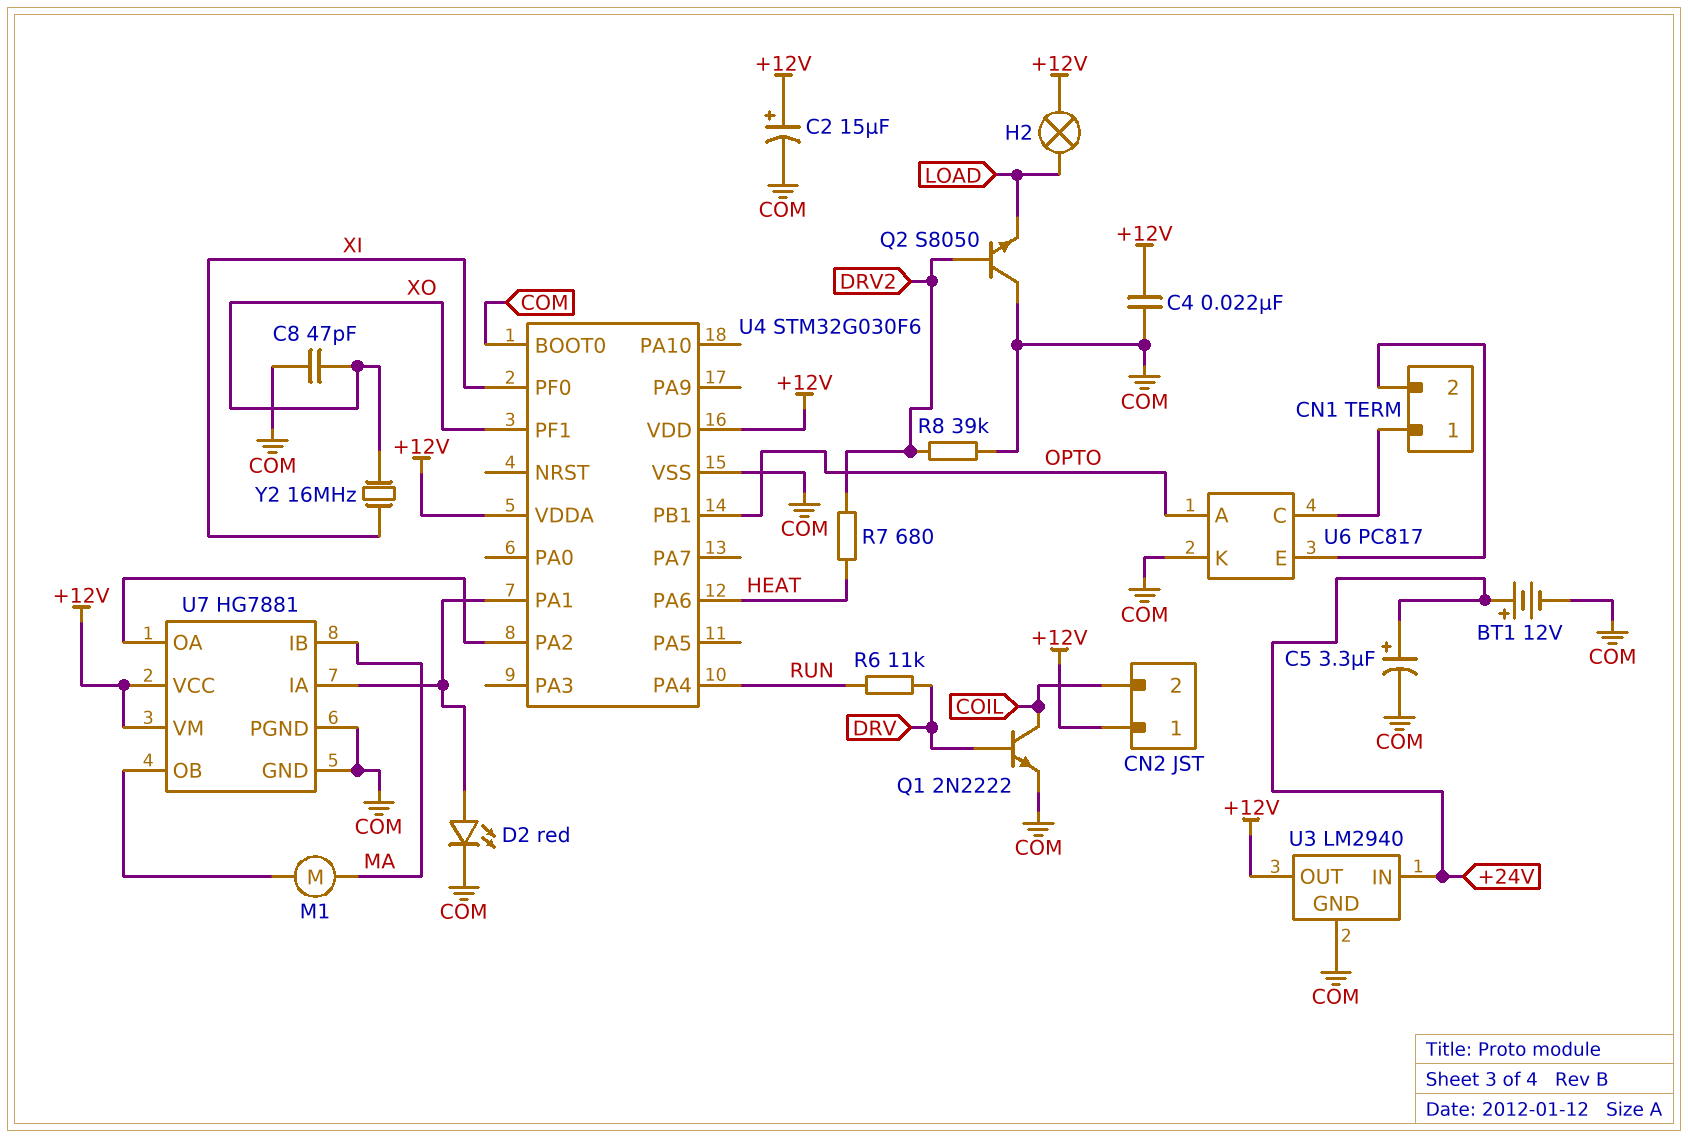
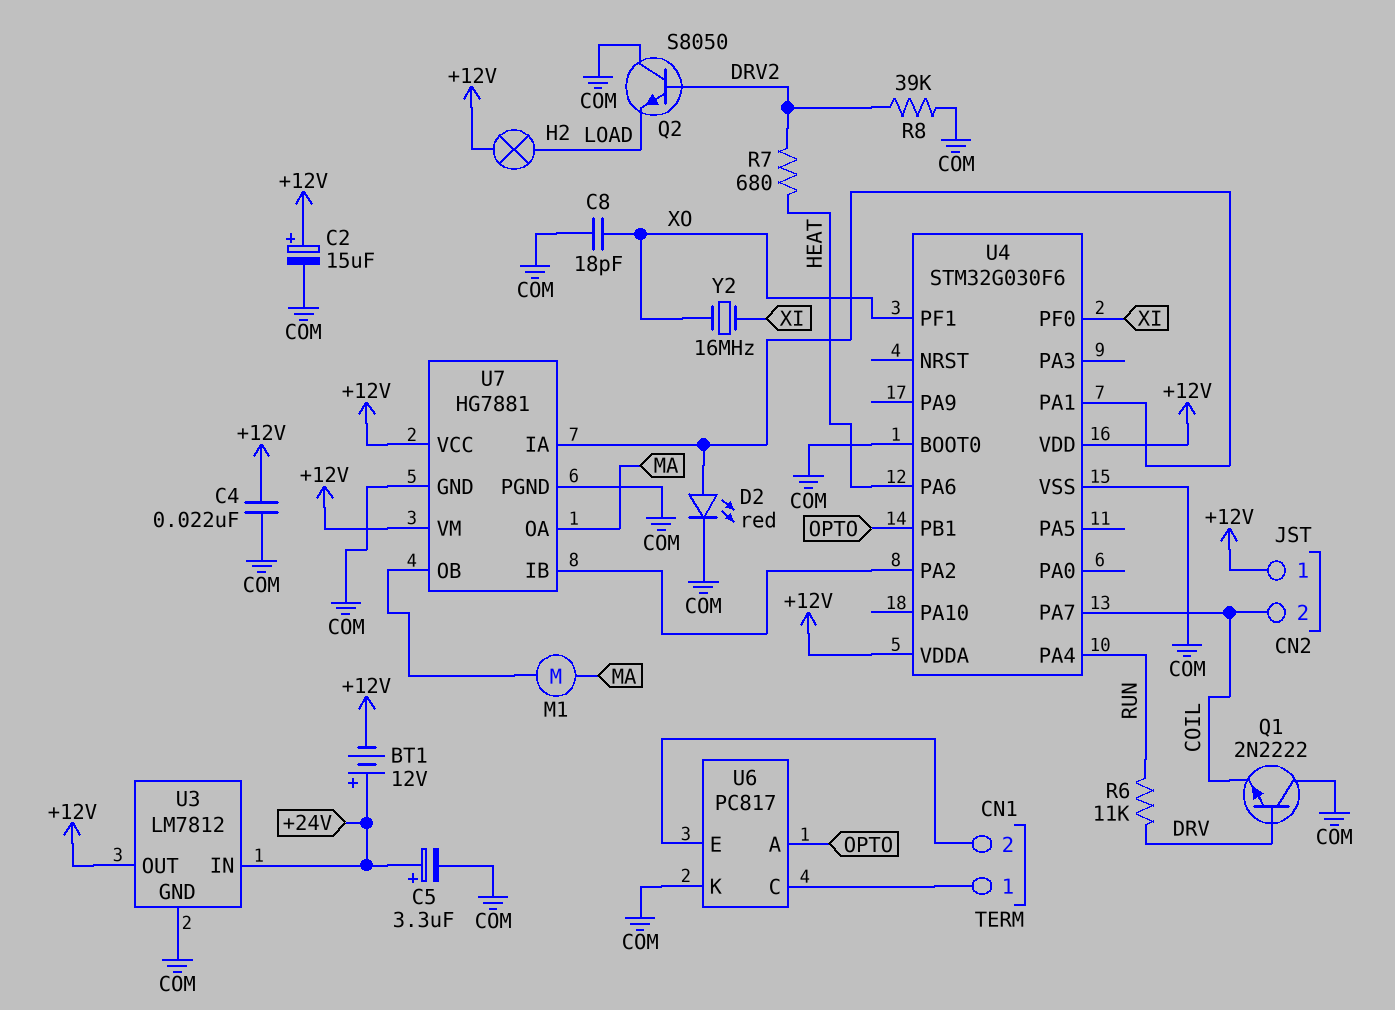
BT1: 12V (plus +24V, minus COM) -> 12V (plus +24V, minus +12V)
C8: 47pF (COM, XO) -> 18pF (COM, XO)
Q1: NPN 2N2222 (B DRV, C COIL, E COM) -> NPN 2N2222 (B DRV, C COM, E COIL)
U3: LM2940 -> LM7812
U4 pin PA7: none -> COIL
U7 pin IB: MA -> U4/PA2
U7 pin OA: U4/PA2 -> MA

